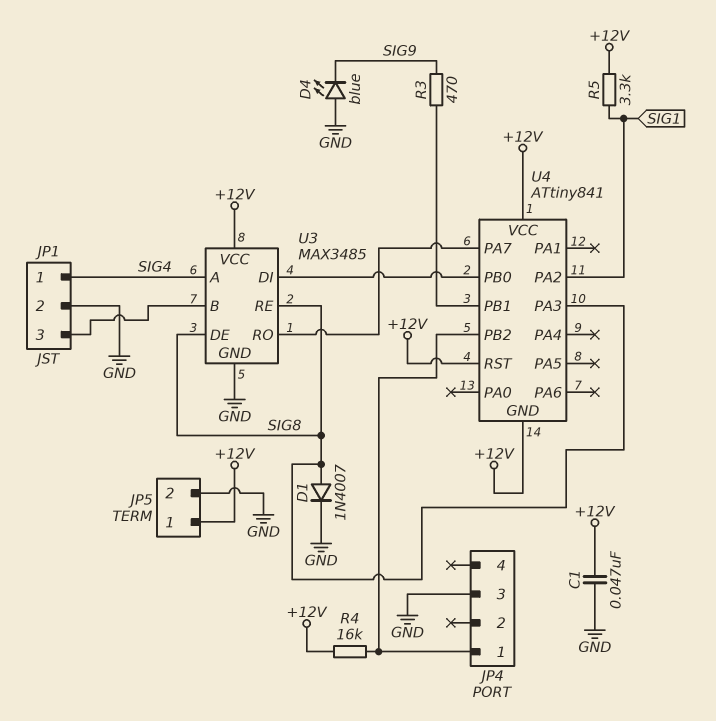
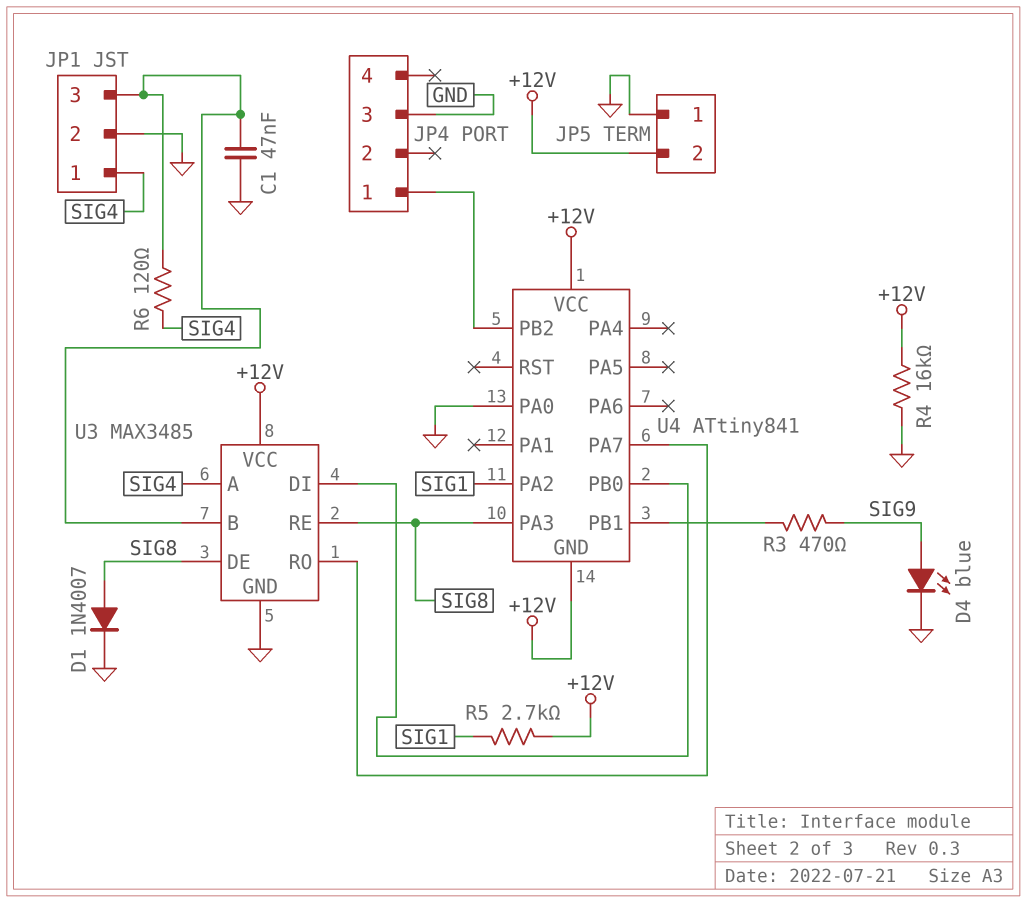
C1: 47nF (+12V, GND) -> 47nF (GND, JP1/3)
D4: LED blue (A GND, K SIG9) -> LED blue (A SIG9, K GND)
JP5 pin 1: +12V -> GND
JP5 pin 2: GND -> +12V
R4: 16k (+12V, JP4/1) -> 16k (+12V, GND)
R5: 3.3k (+12V, SIG1) -> 2.7k (+12V, SIG1)
R6: none -> 120 (JP1/3, SIG4)
U4 pin PA0: none -> GND
U4 pin RST: +12V -> none

